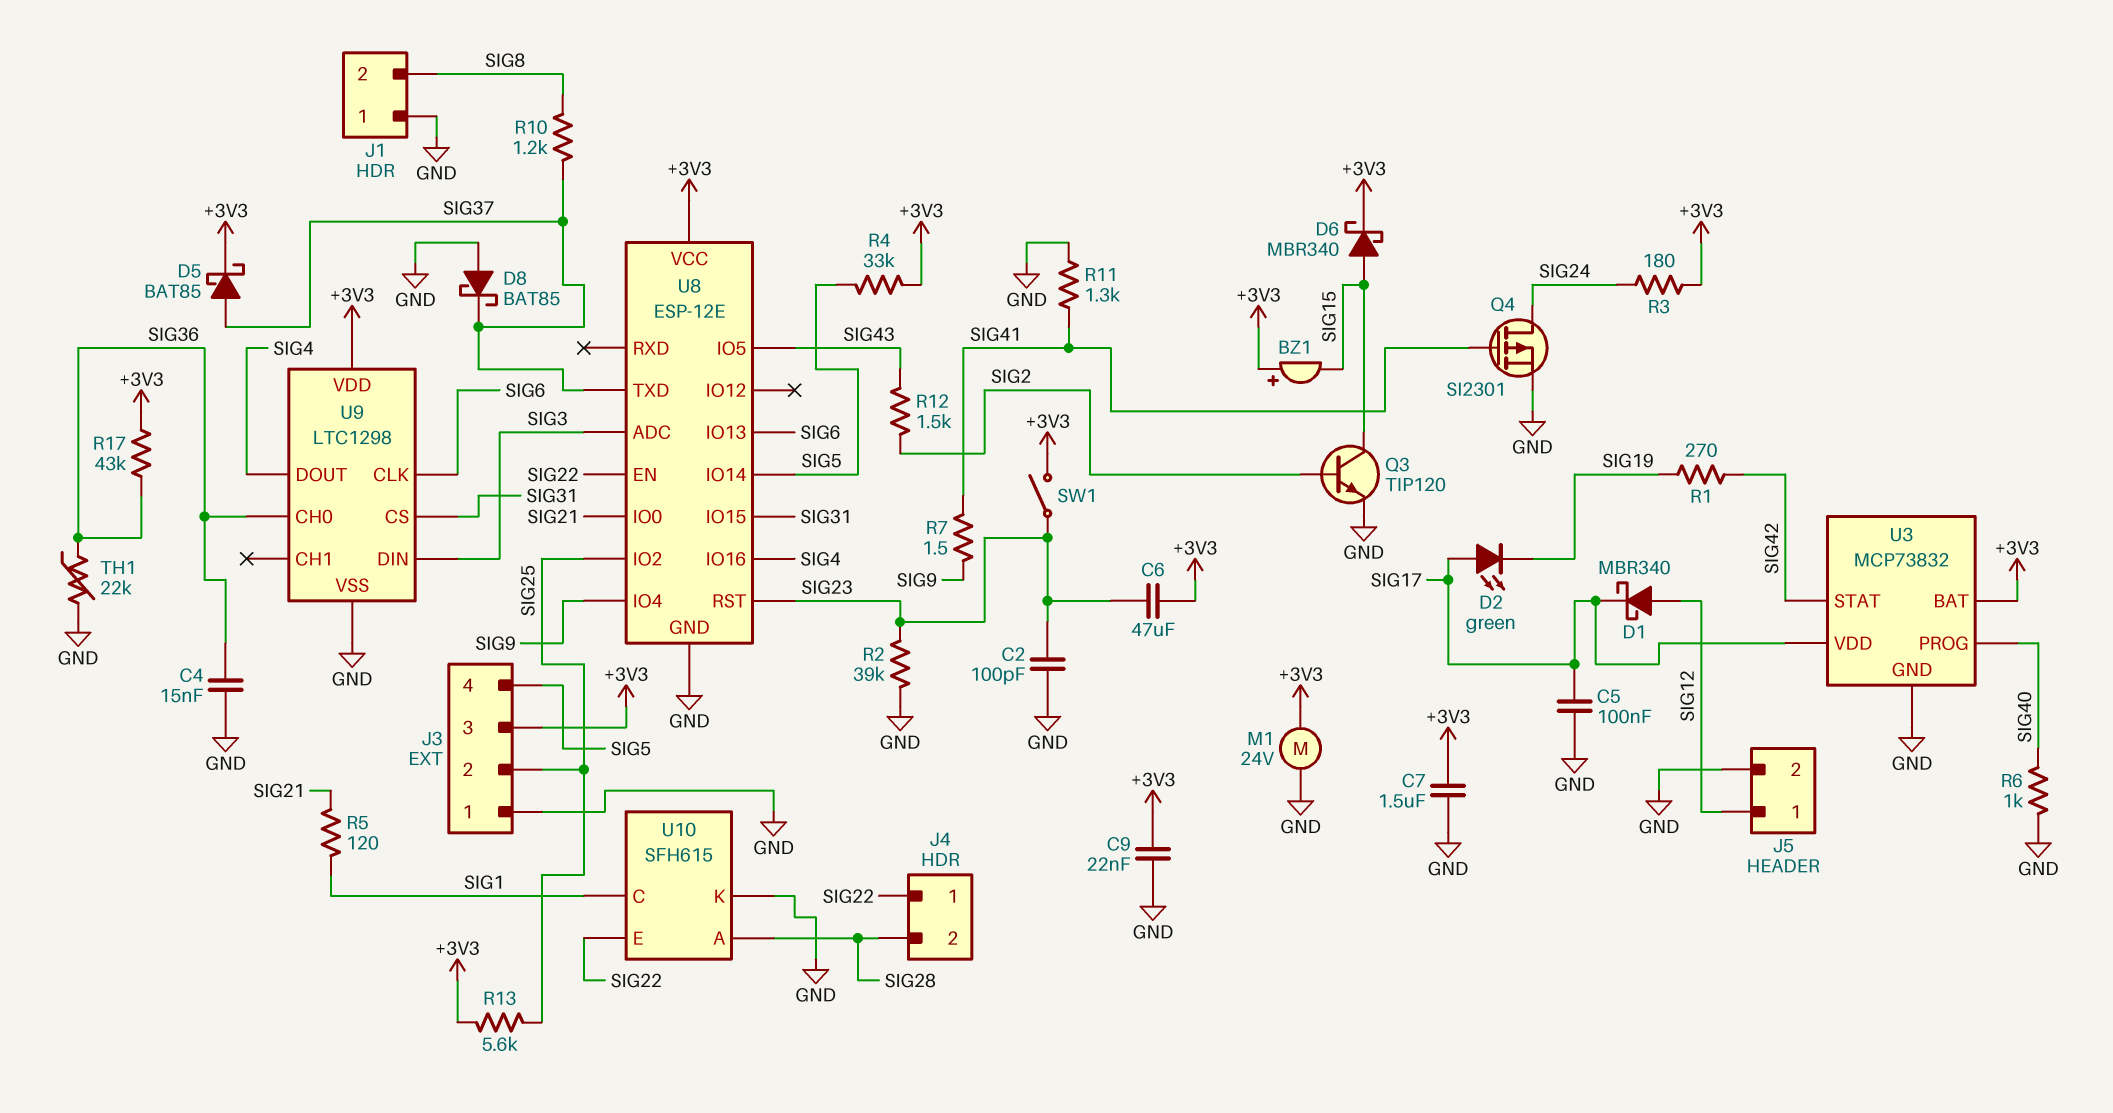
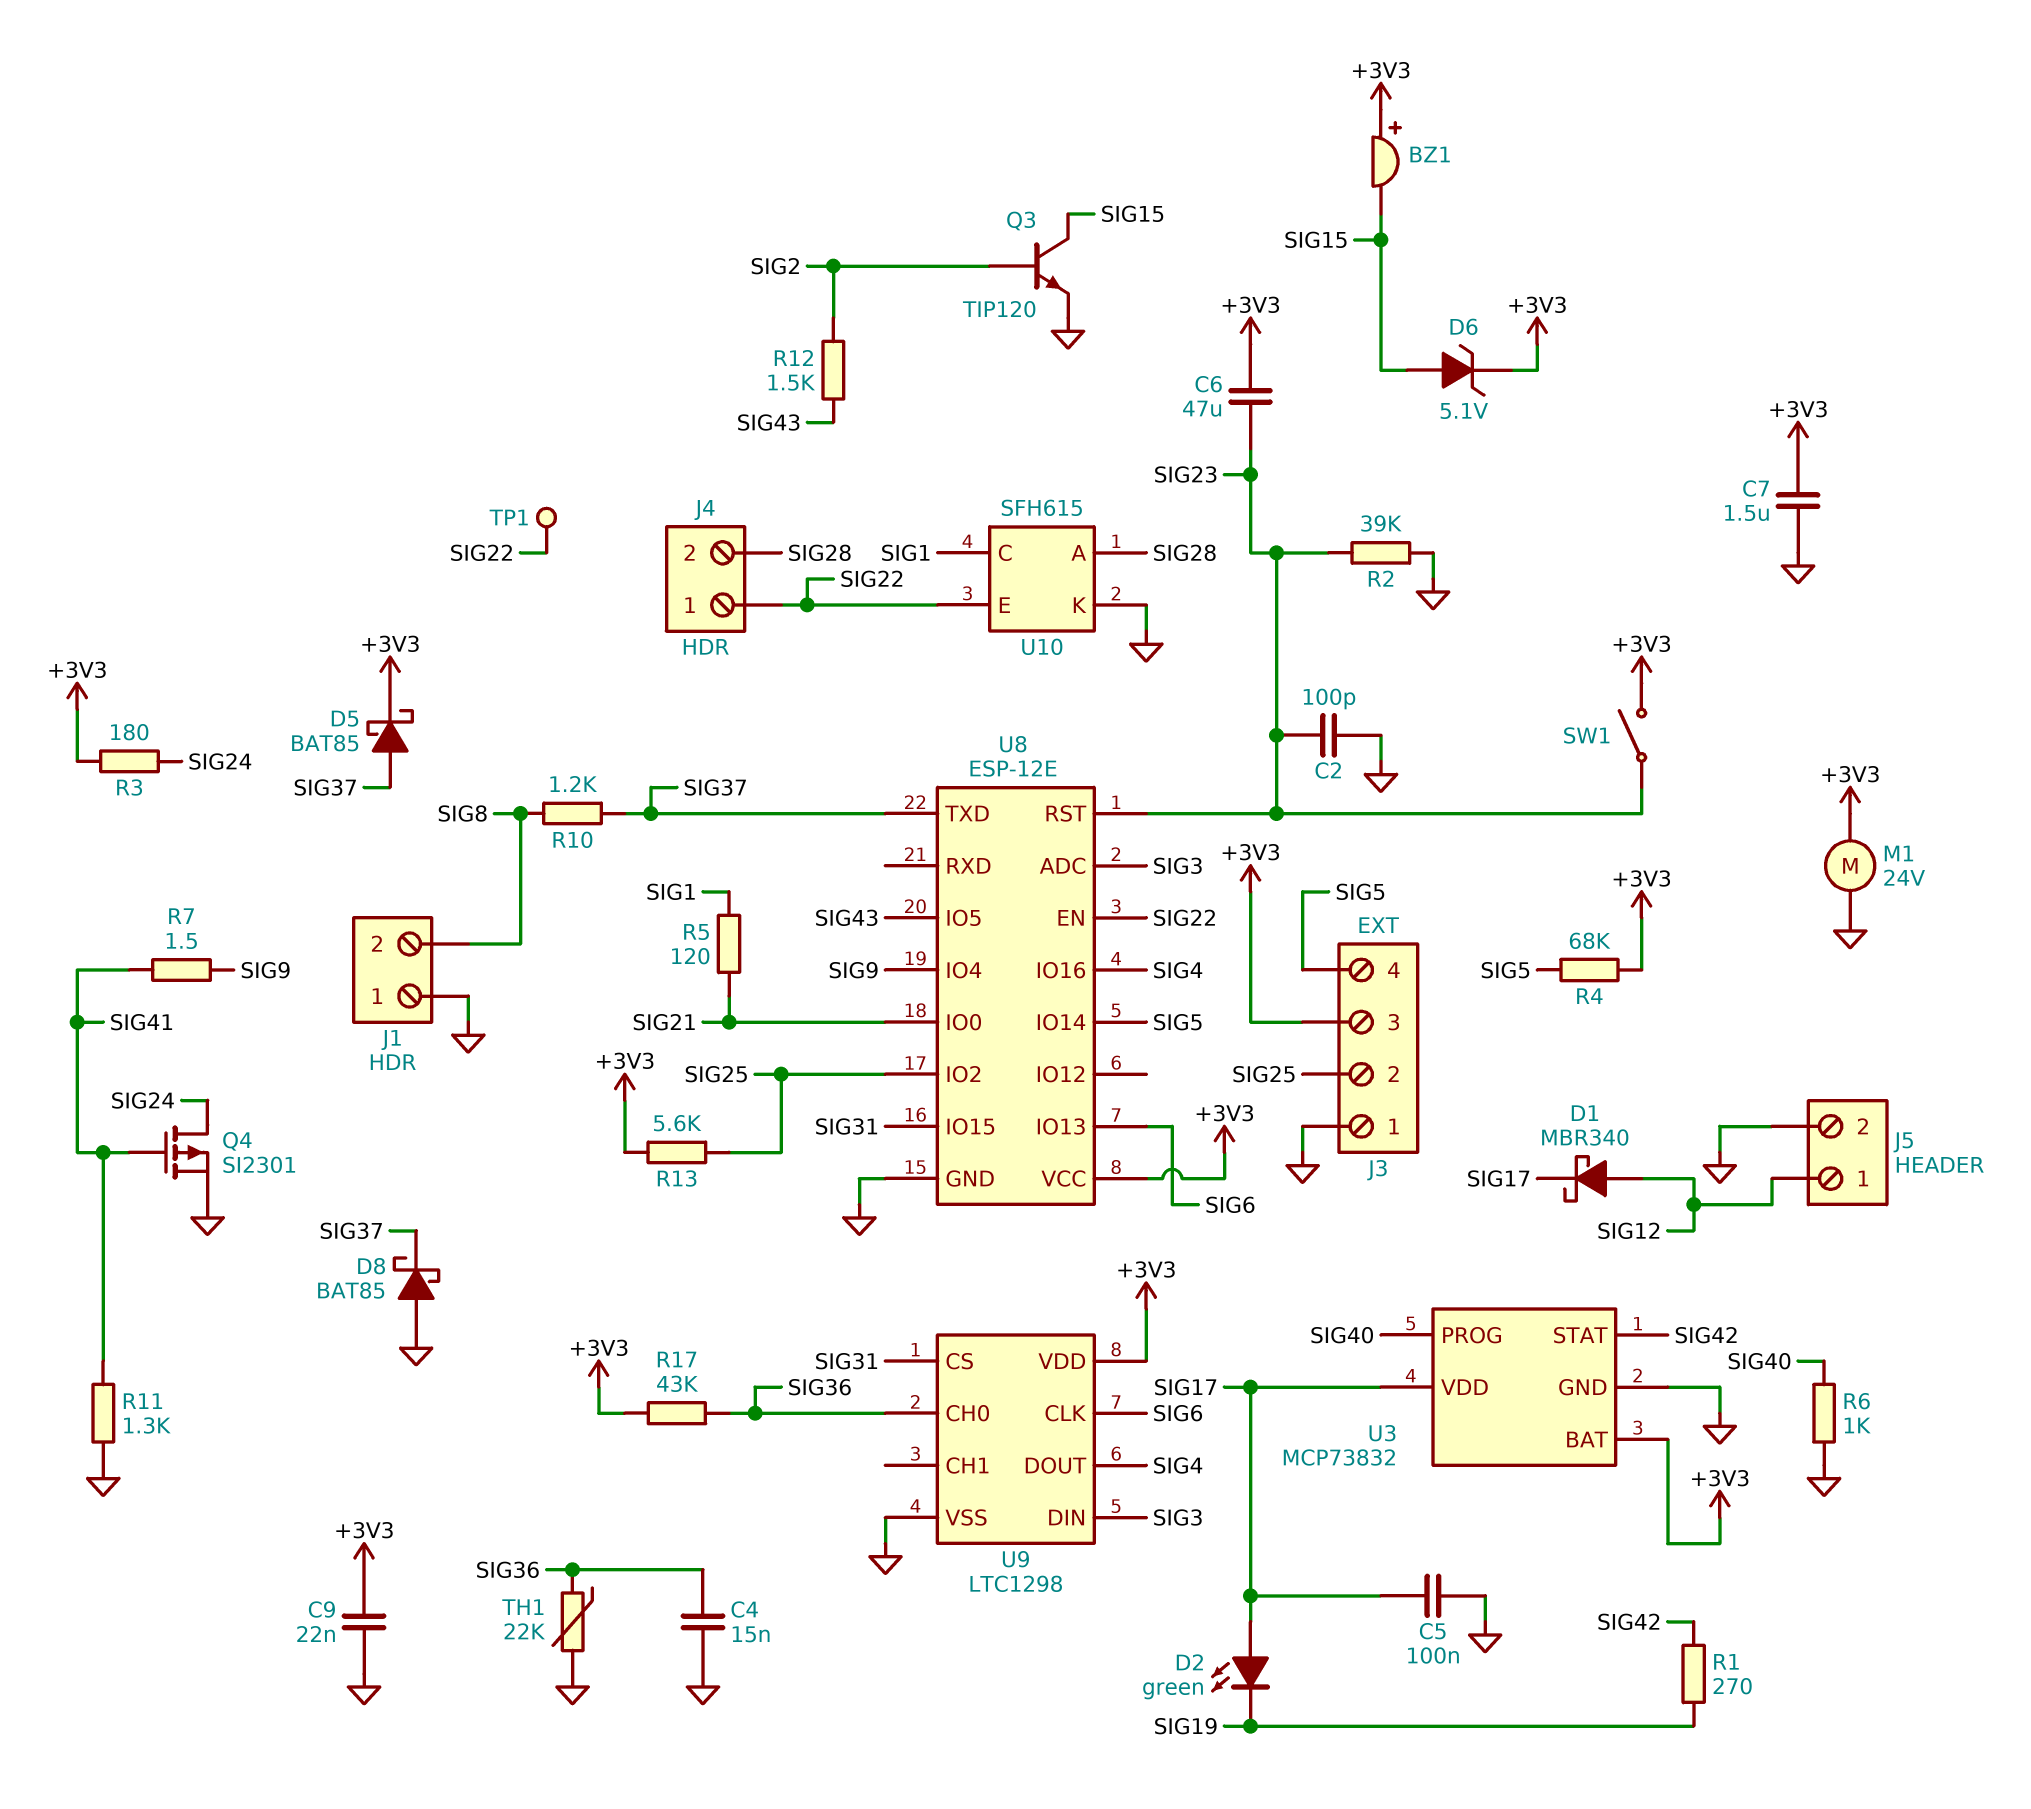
D6: schottky MBR340 (A SIG15, K +3V3) -> zener 5.1V (A SIG15, K +3V3)
R4: 33k (+3V3, SIG5) -> 68k (+3V3, SIG5)
TP1: none -> test point (SIG22)

